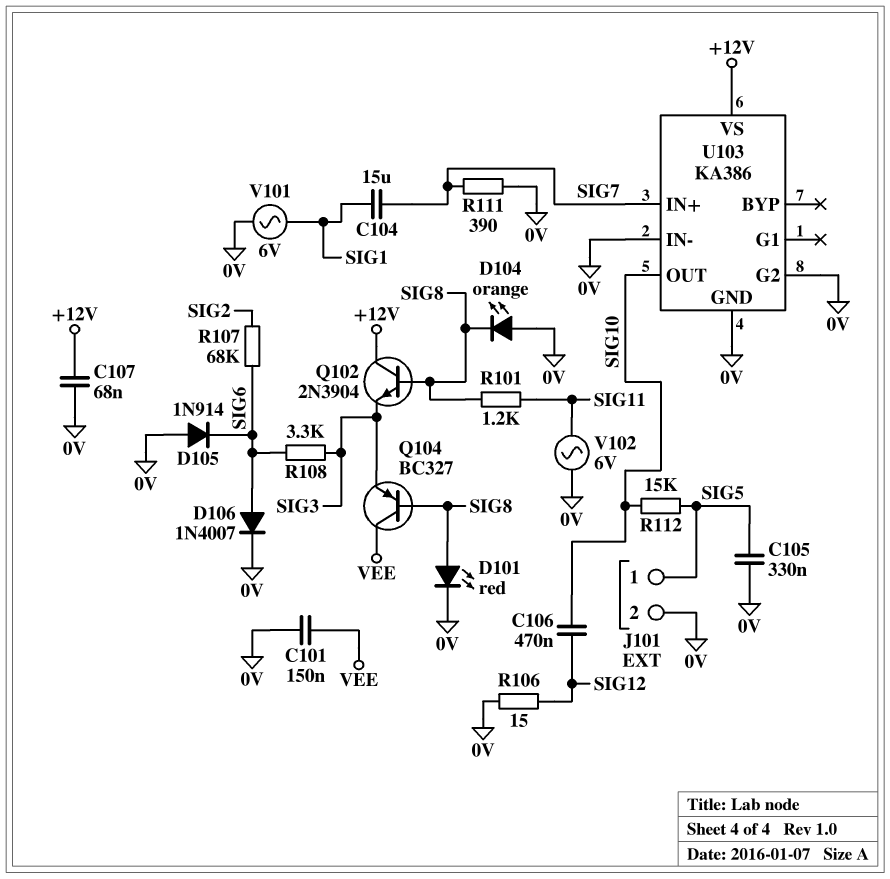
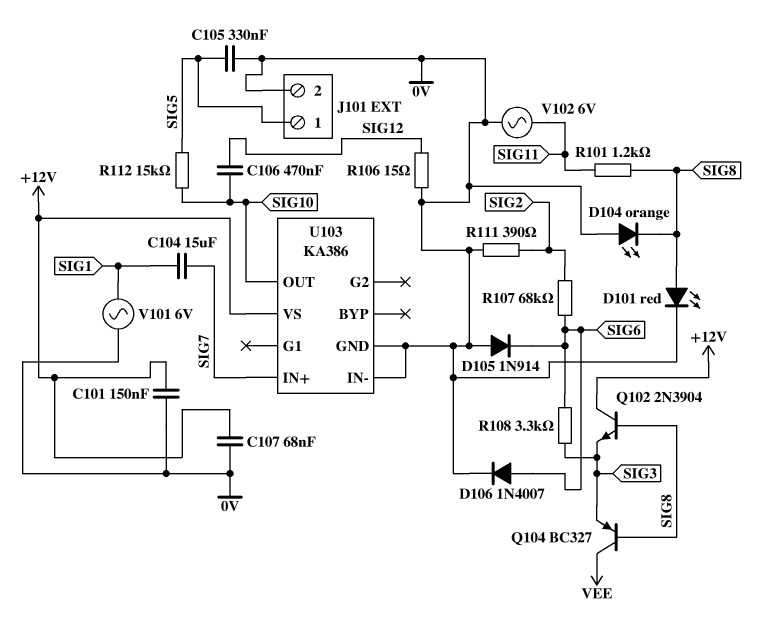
C101: 150nF (0V, VEE) -> 150nF (+12V, 0V)
R111: 390 (0V, SIG7) -> 390 (0V, SIG2)
U103 pin G2: 0V -> none

